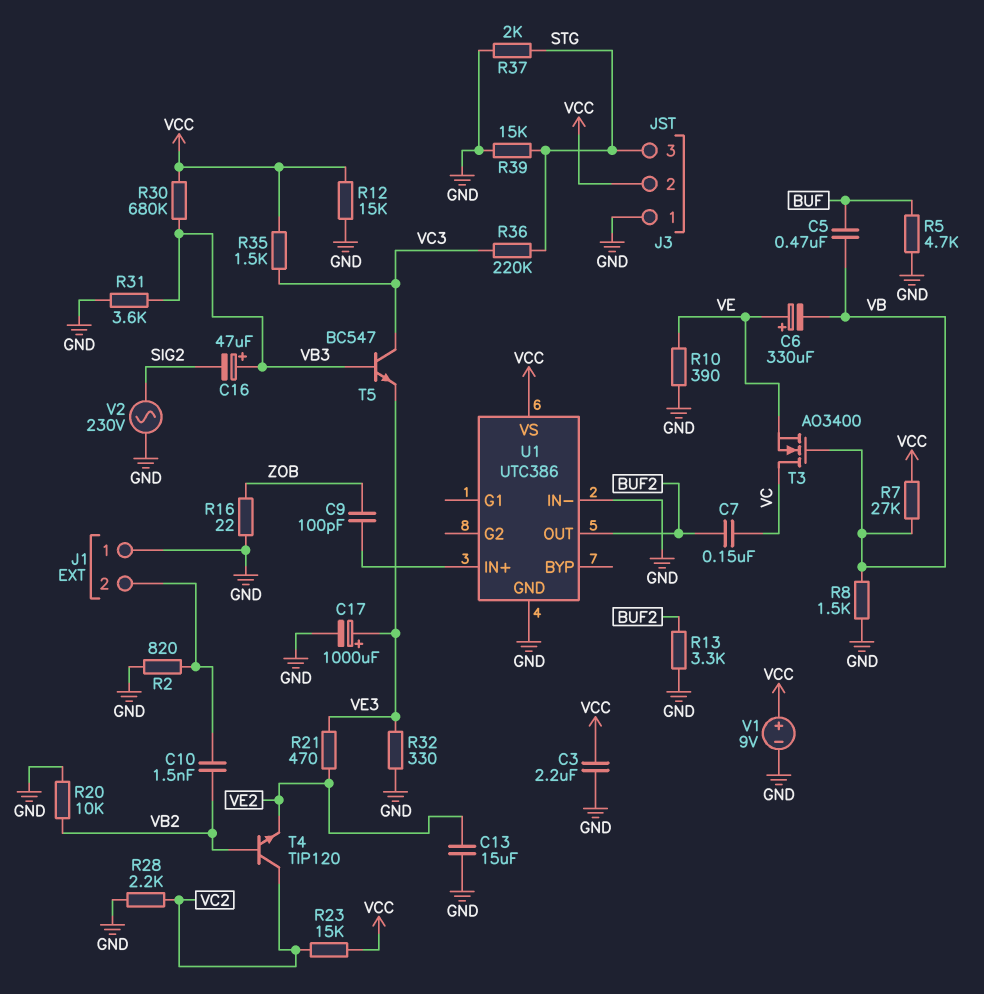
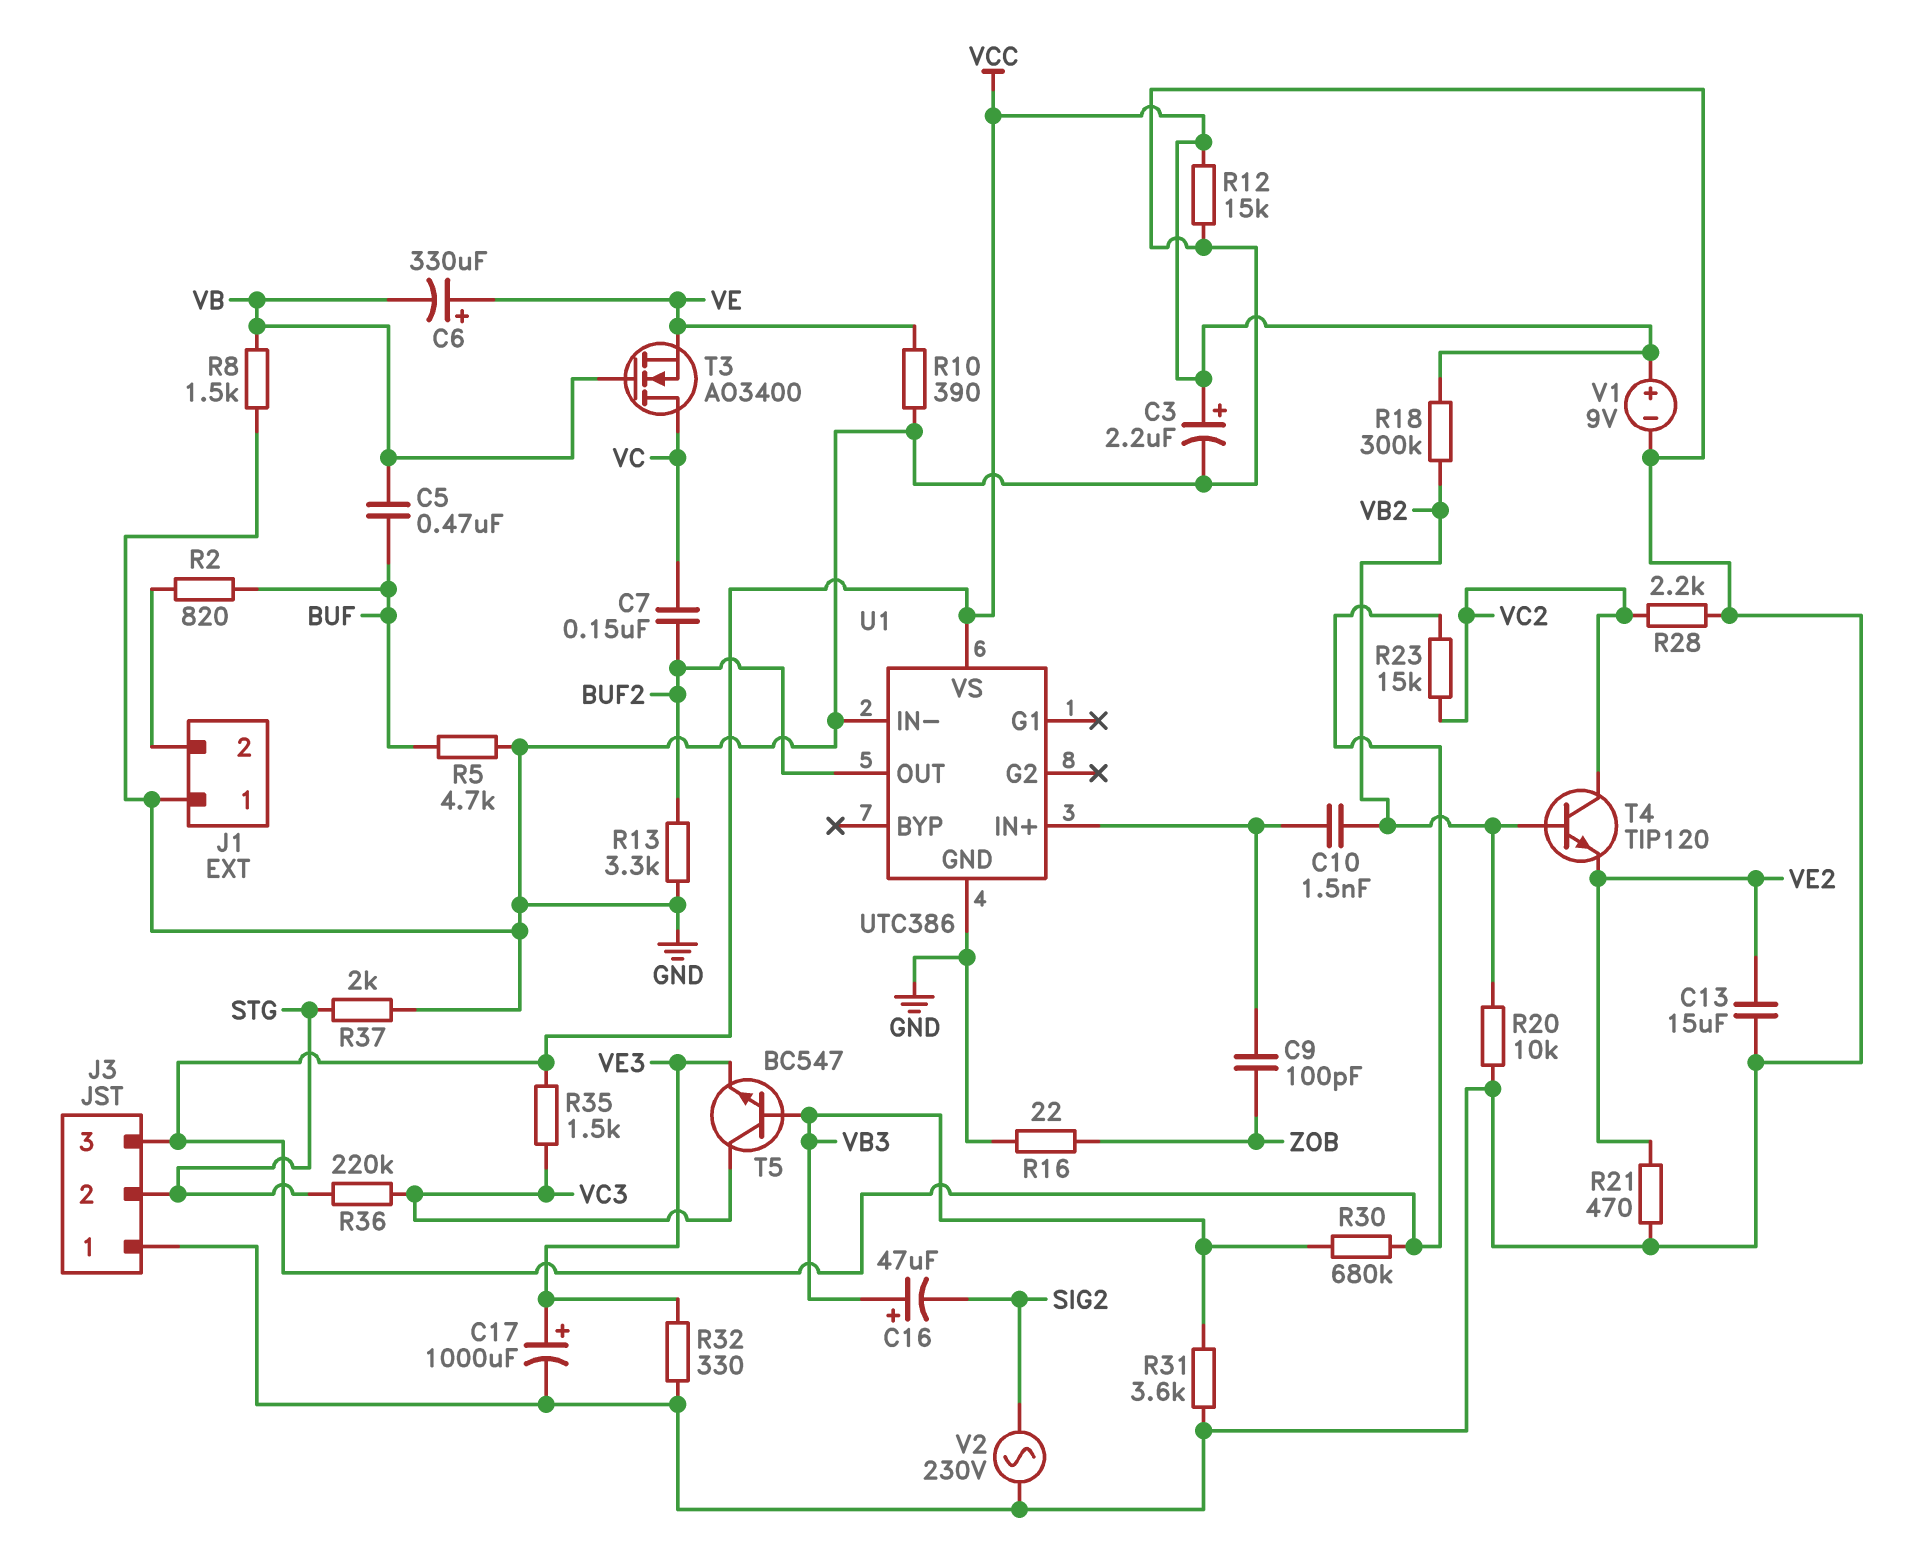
C3: 2.2uF (GND, VCC) -> 2.2uF (plus VCC, minus GND)
C10: 1.5nF (J1/2, VB2) -> 1.5nF (U1/IN+, VB2)
J3 pin 2: VCC -> STG
J3 pin 3: STG -> VCC
R2: 820 (GND, J1/2) -> 820 (BUF, J1/2)
R7: 27k (VB, VCC) -> none
R18: none -> 300k (VB2, VCC)
R21: 470 (VE2, VE3) -> 470 (GND, VE2)
R39: 15k (GND, STG) -> none

